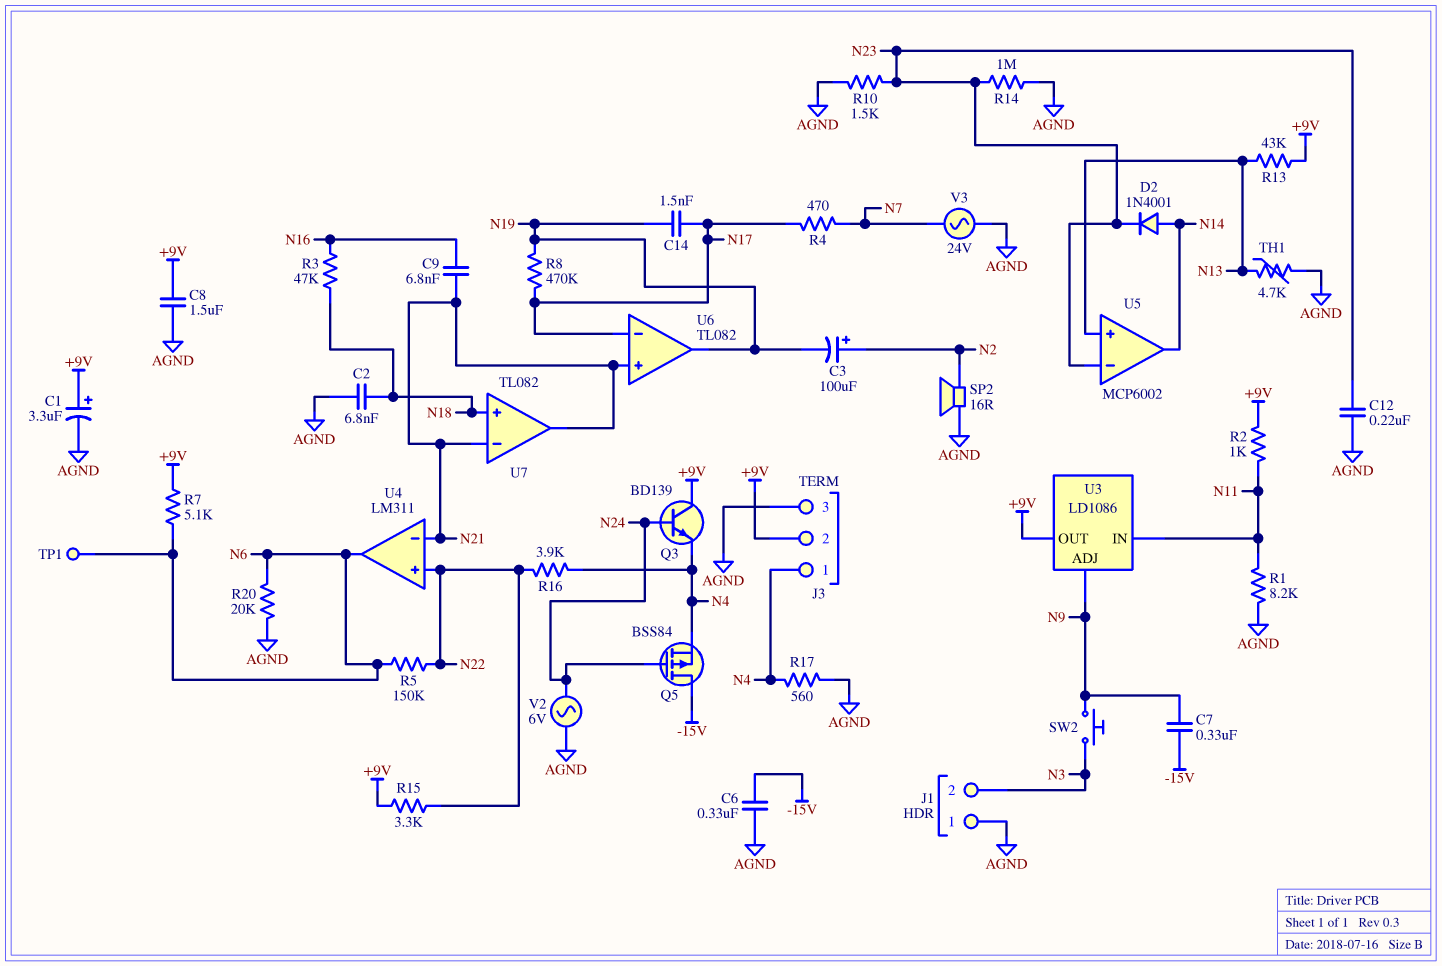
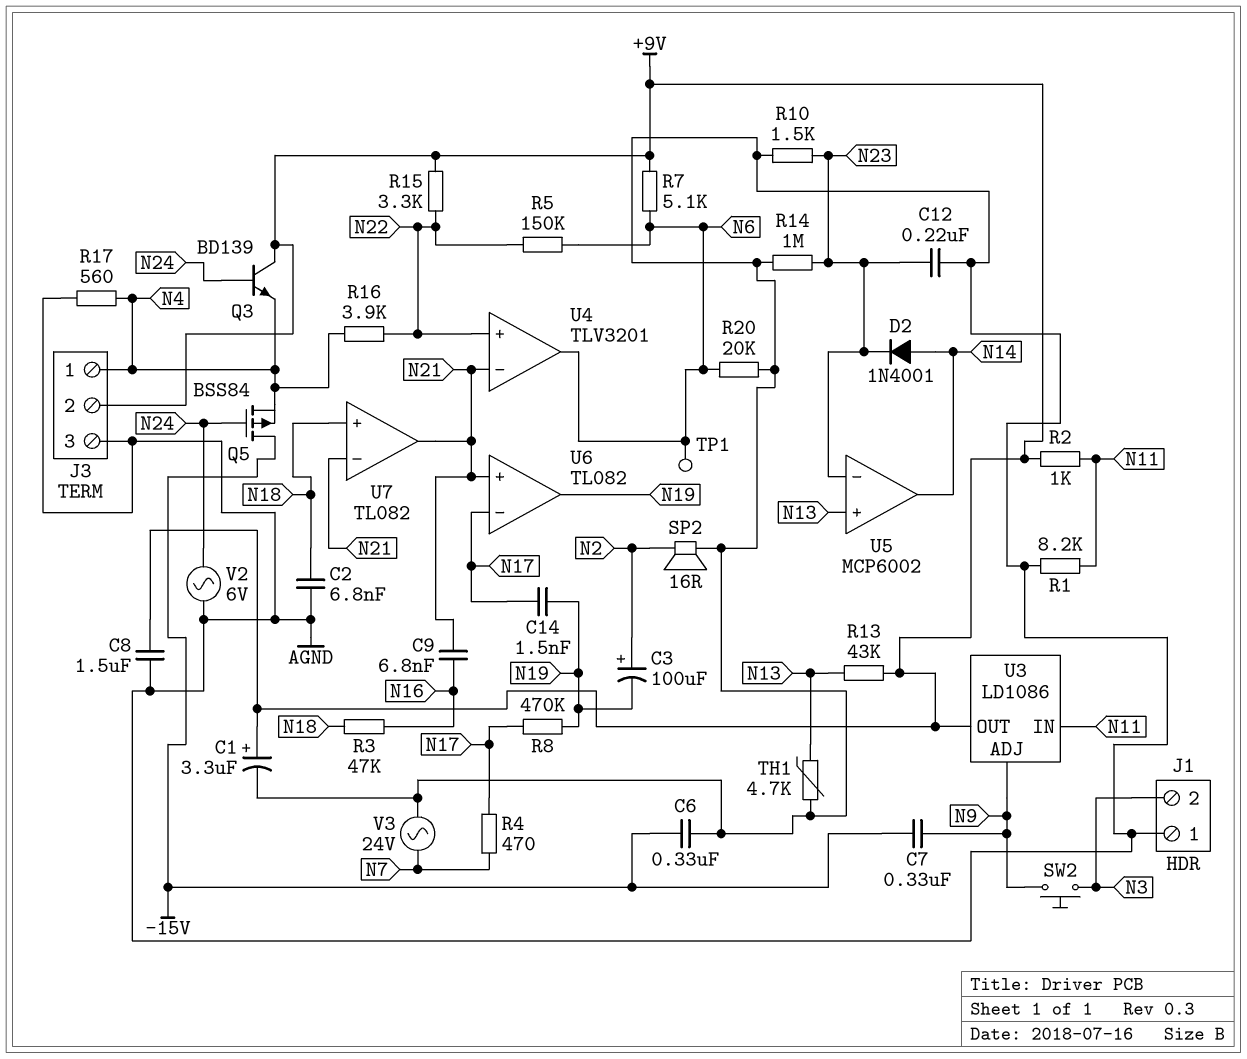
U4: LM311 -> TLV3201

